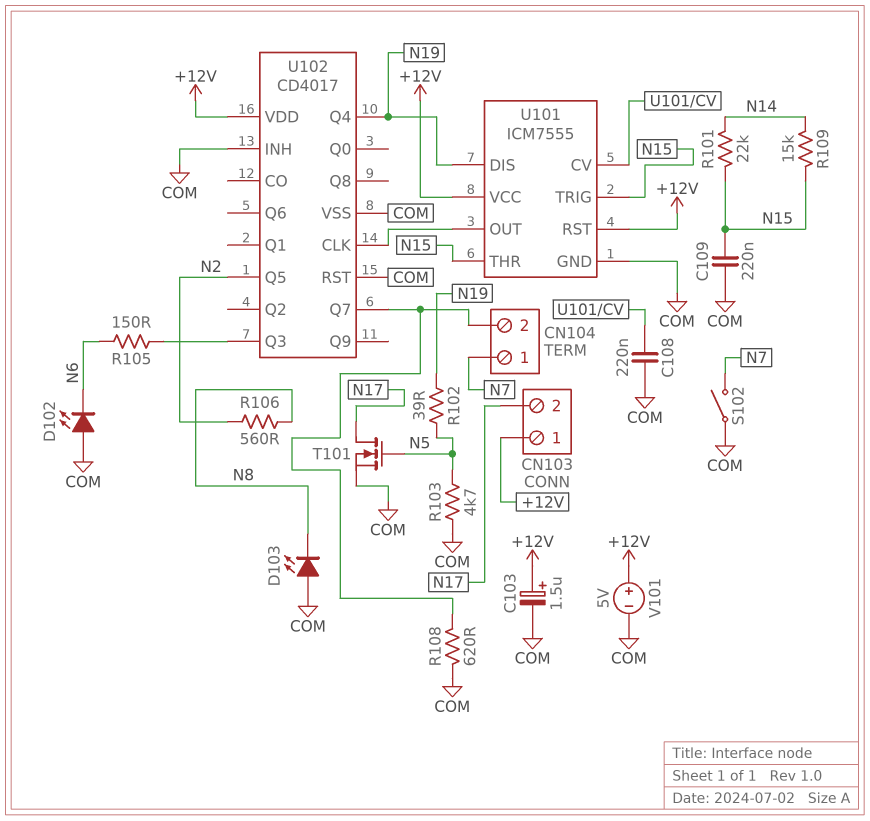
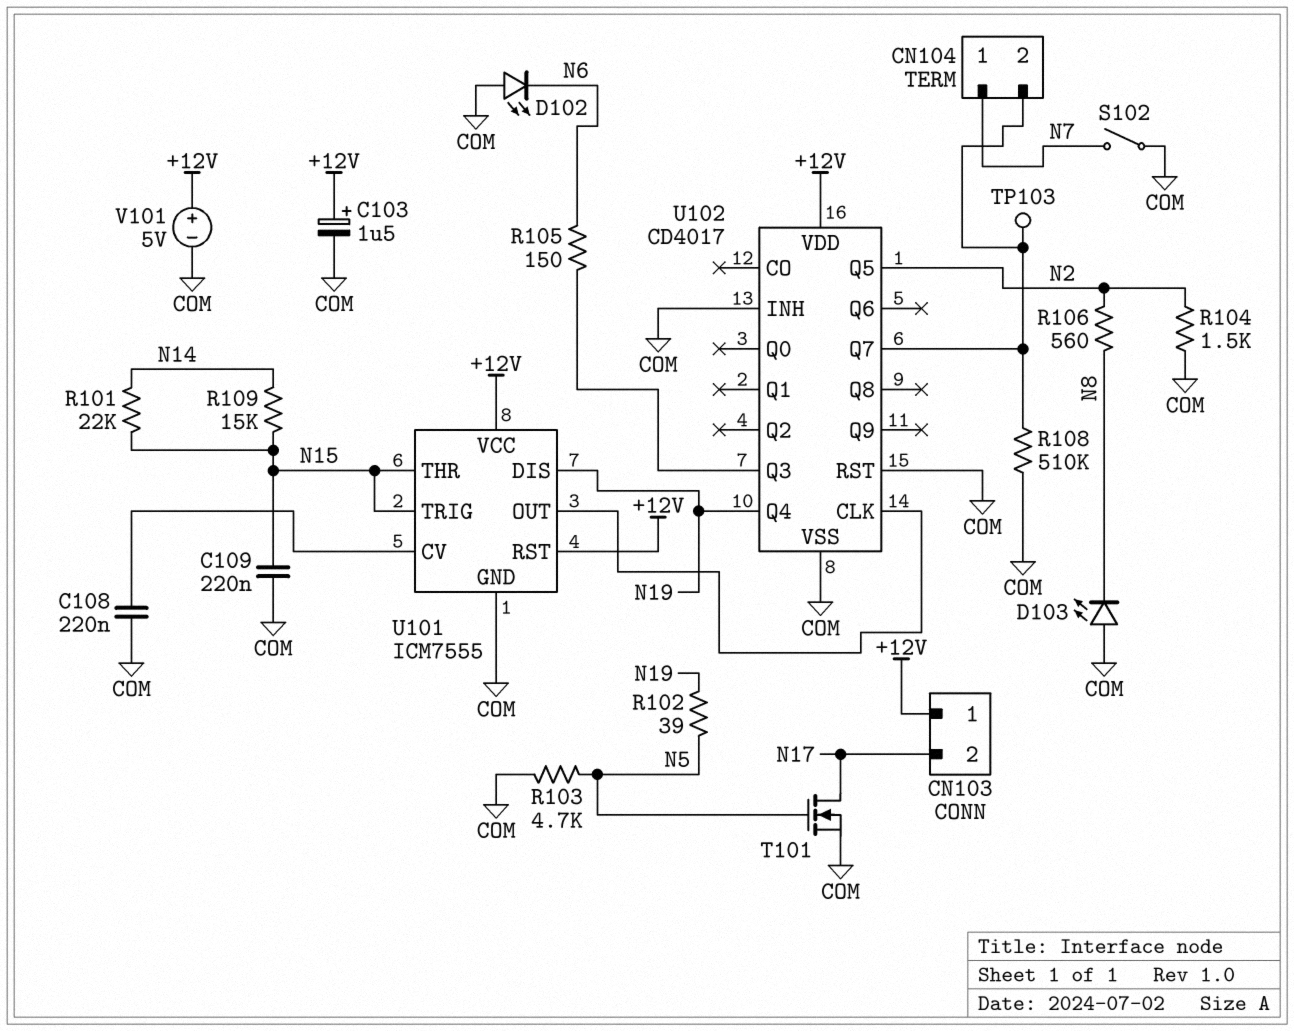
R104: none -> 1.5k (COM, N2)
R108: 620 (CN104/2, COM) -> 510k (CN104/2, COM)
TP103: none -> test point (CN104/2)

